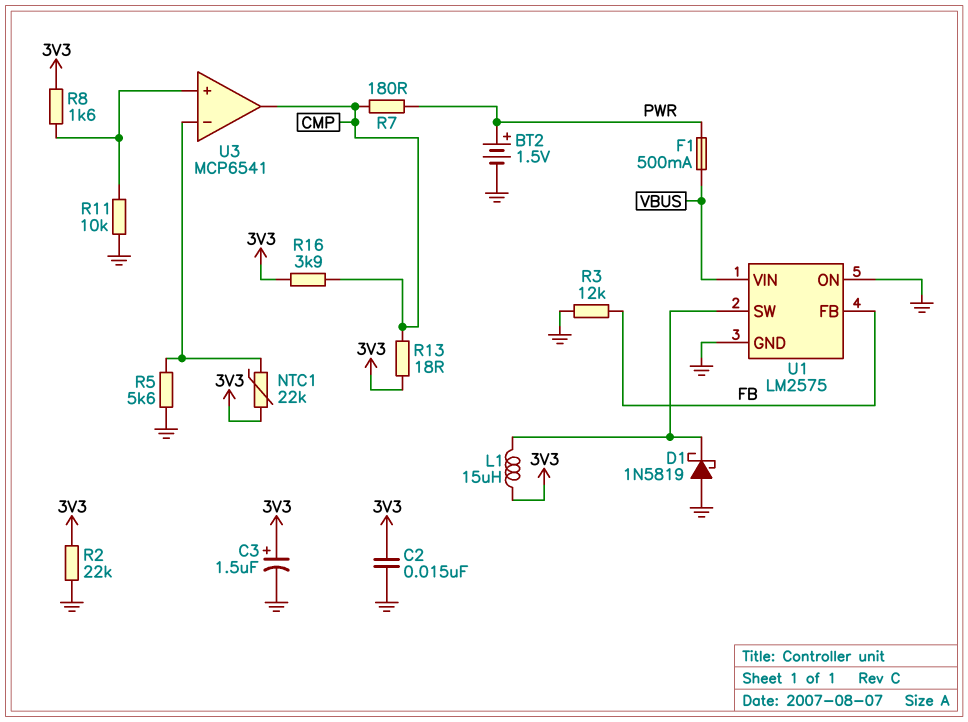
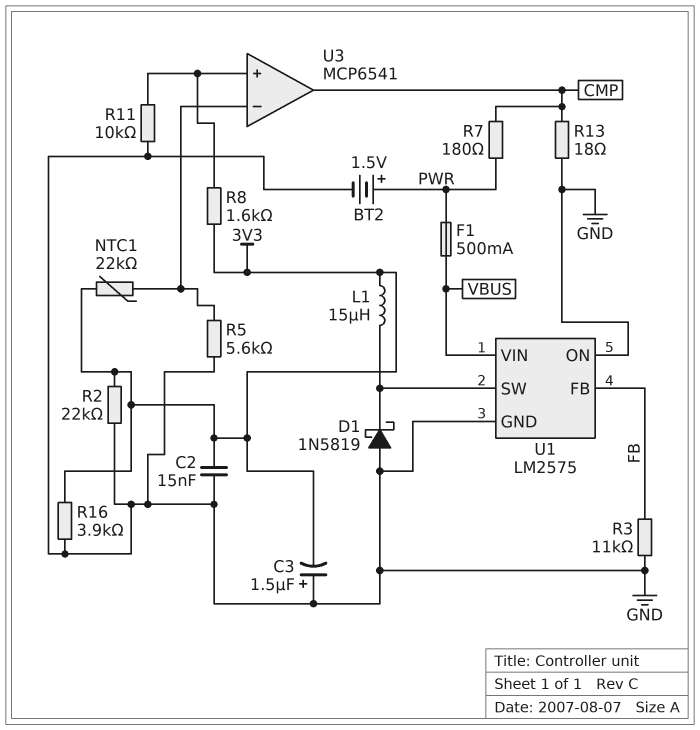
C3: 1.5uF (plus 3V3, minus GND) -> 1.5uF (plus GND, minus 3V3)
R3: 12k (FB, GND) -> 11k (FB, GND)
R13: 18 (3V3, CMP) -> 18 (CMP, GND)
R16: 3.9k (3V3, CMP) -> 3.9k (3V3, GND)

